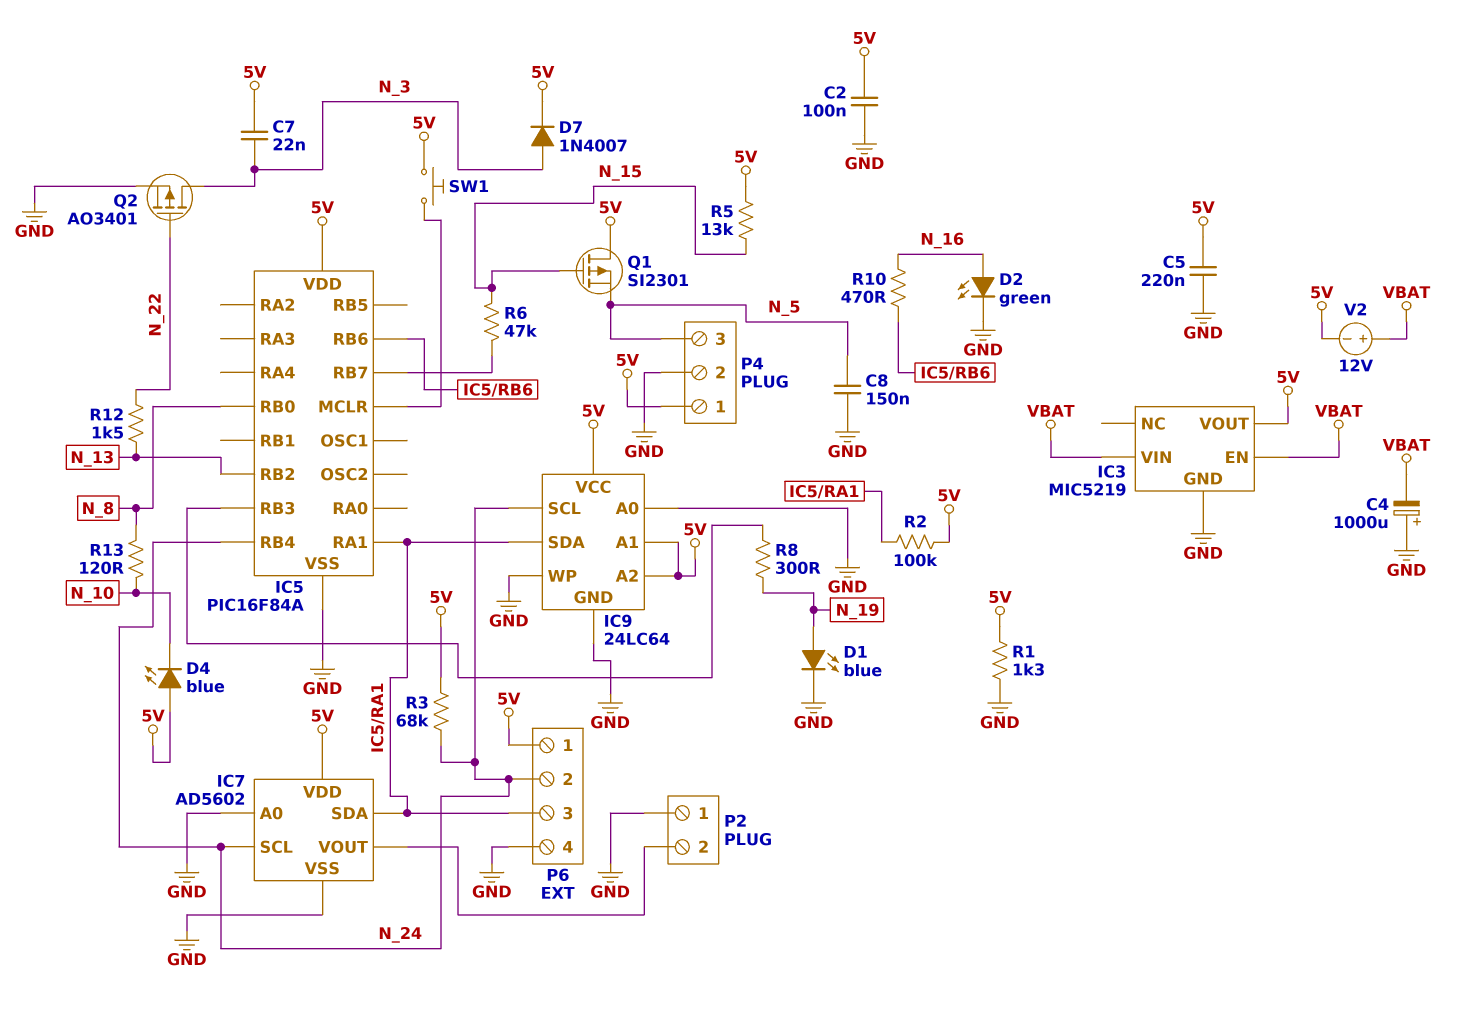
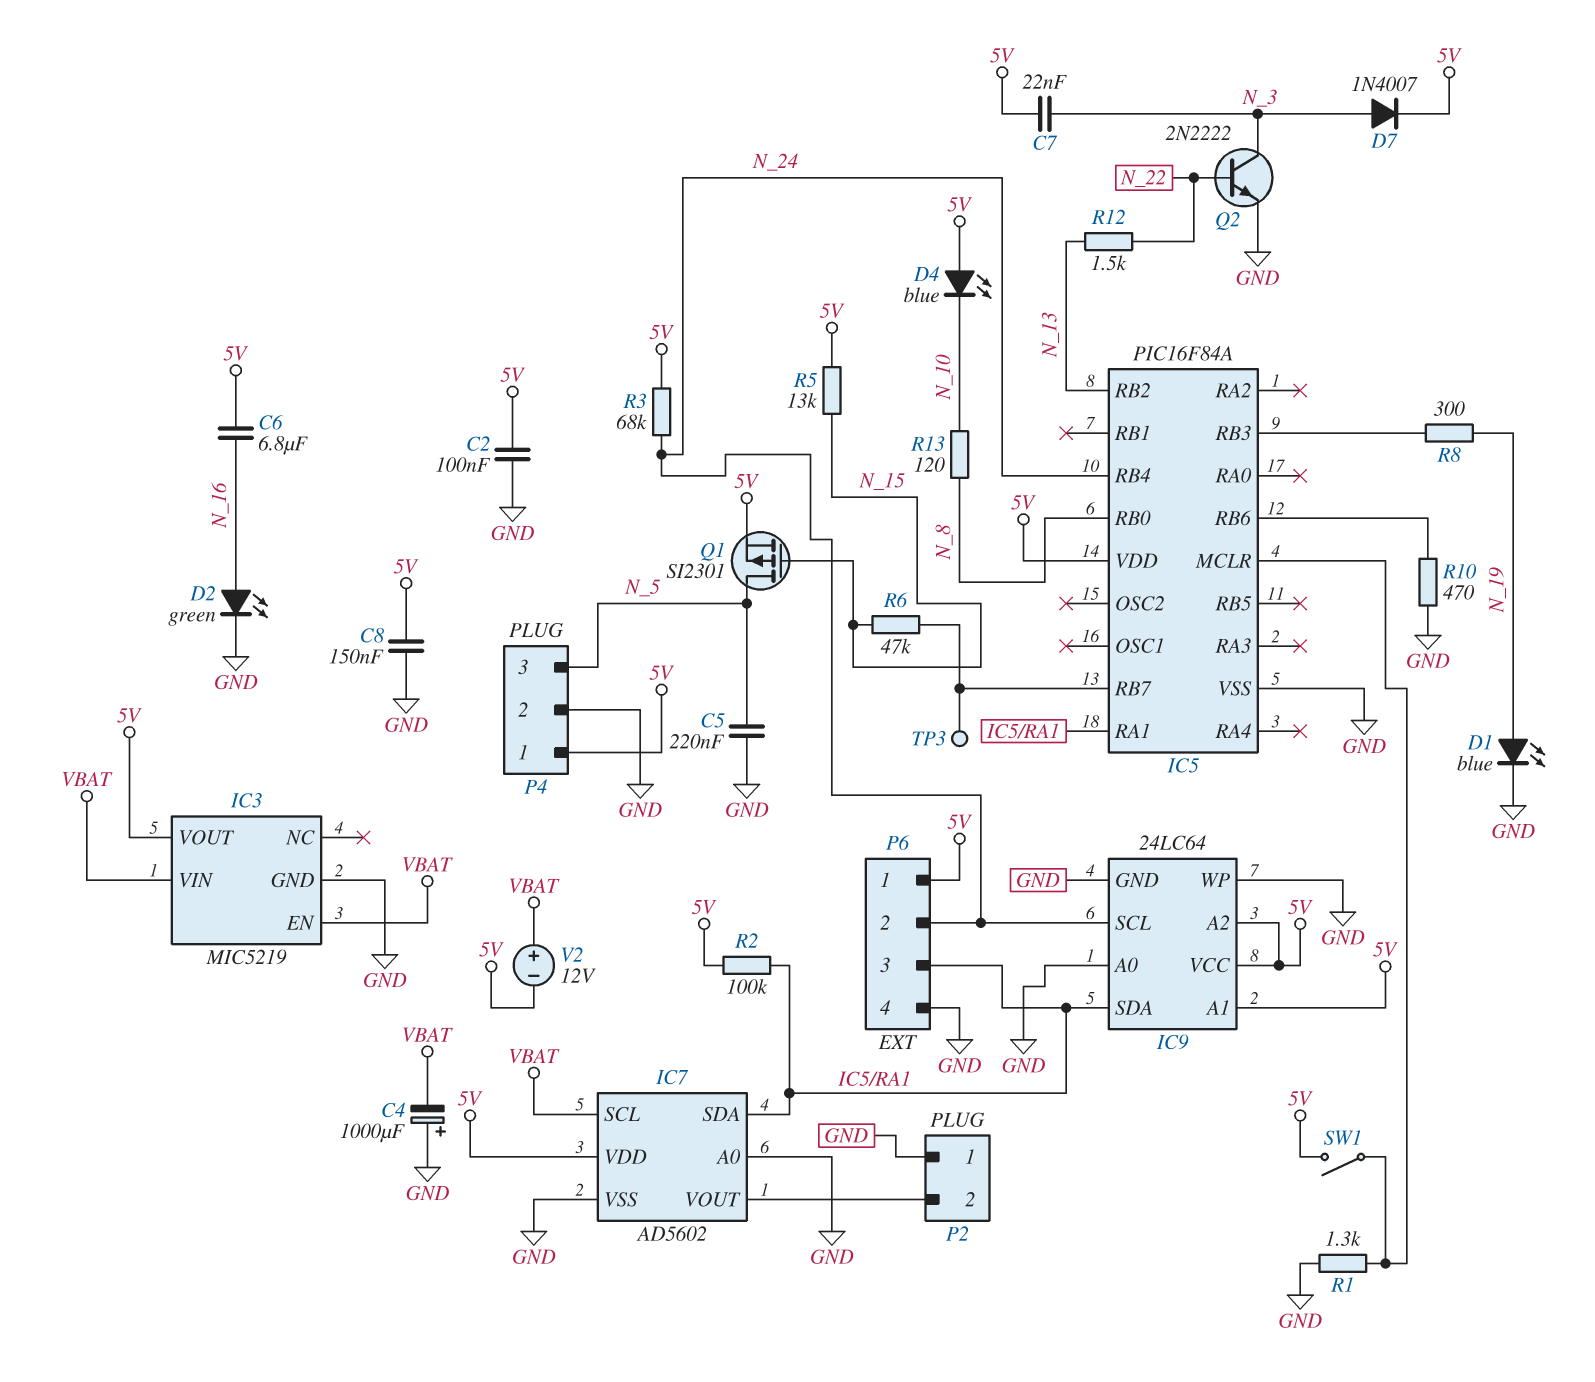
C5: 220nF (5V, GND) -> 220nF (GND, N_5)
C6: none -> 6.8uF (5V, N_16)
C8: 150nF (GND, N_5) -> 150nF (5V, GND)
IC7 pin SCL: N_24 -> VBAT
Q1: PMOS SI2301 (G N_15, D 5V, S N_5) -> PMOS SI2301 (G N_15, D N_5, S 5V)
Q2: PMOS AO3401 (G N_22, D N_3, S GND) -> NPN 2N2222 (B N_22, C N_3, E GND)
R1: 1.3k (5V, GND) -> 1.3k (GND, IC5/MCLR)
R10: 470 (IC5/RB6, N_16) -> 470 (GND, IC5/RB6)
SW1: button (5V, IC5/MCLR) -> switch (5V, IC5/MCLR)
TP3: none -> test point (IC5/RB7)

